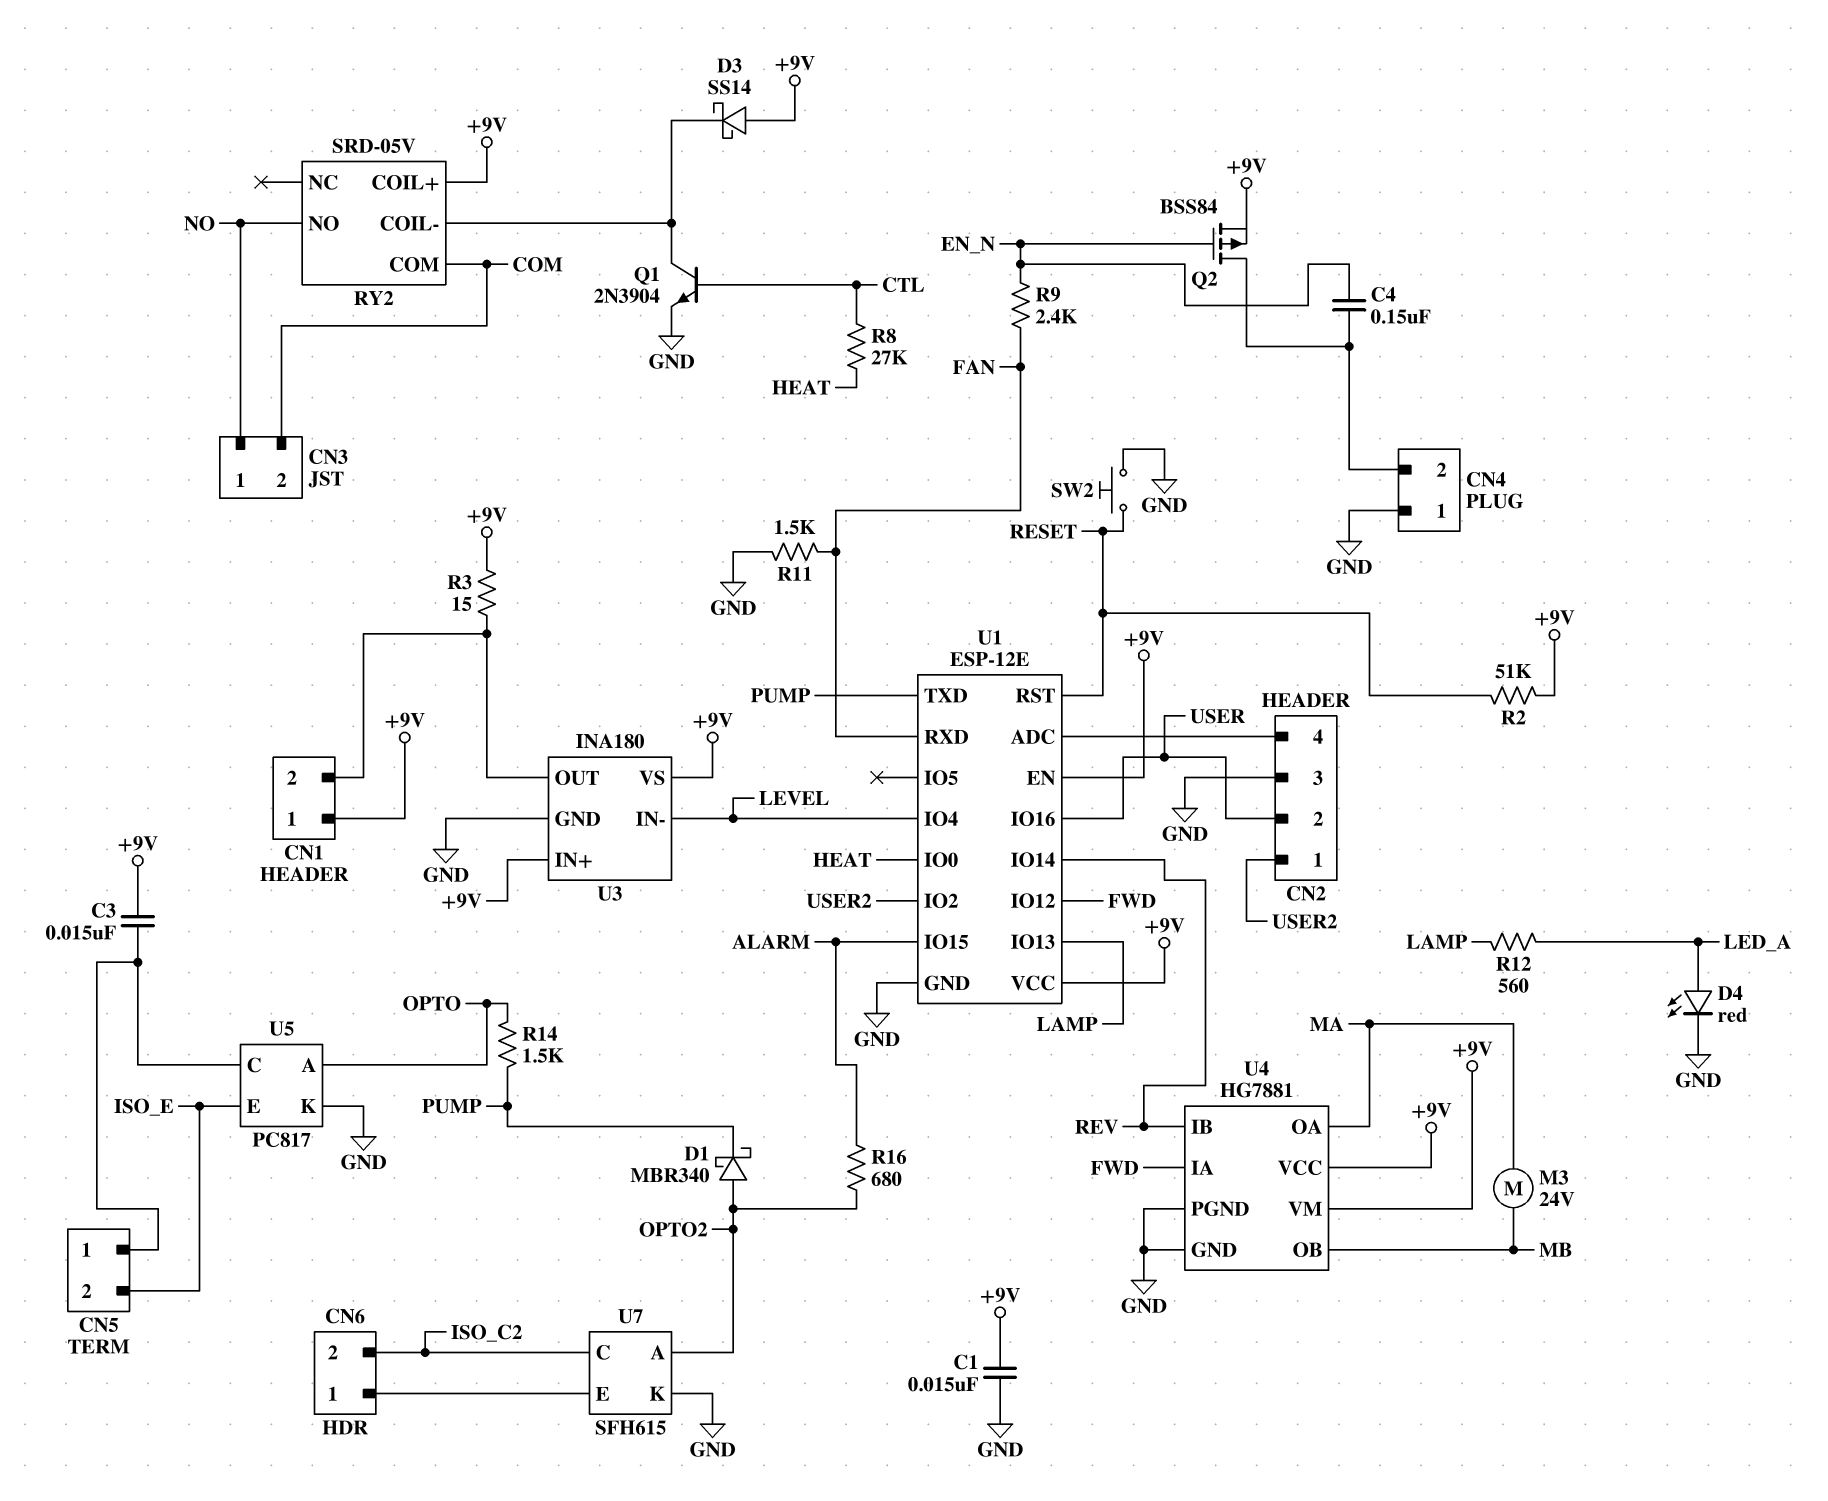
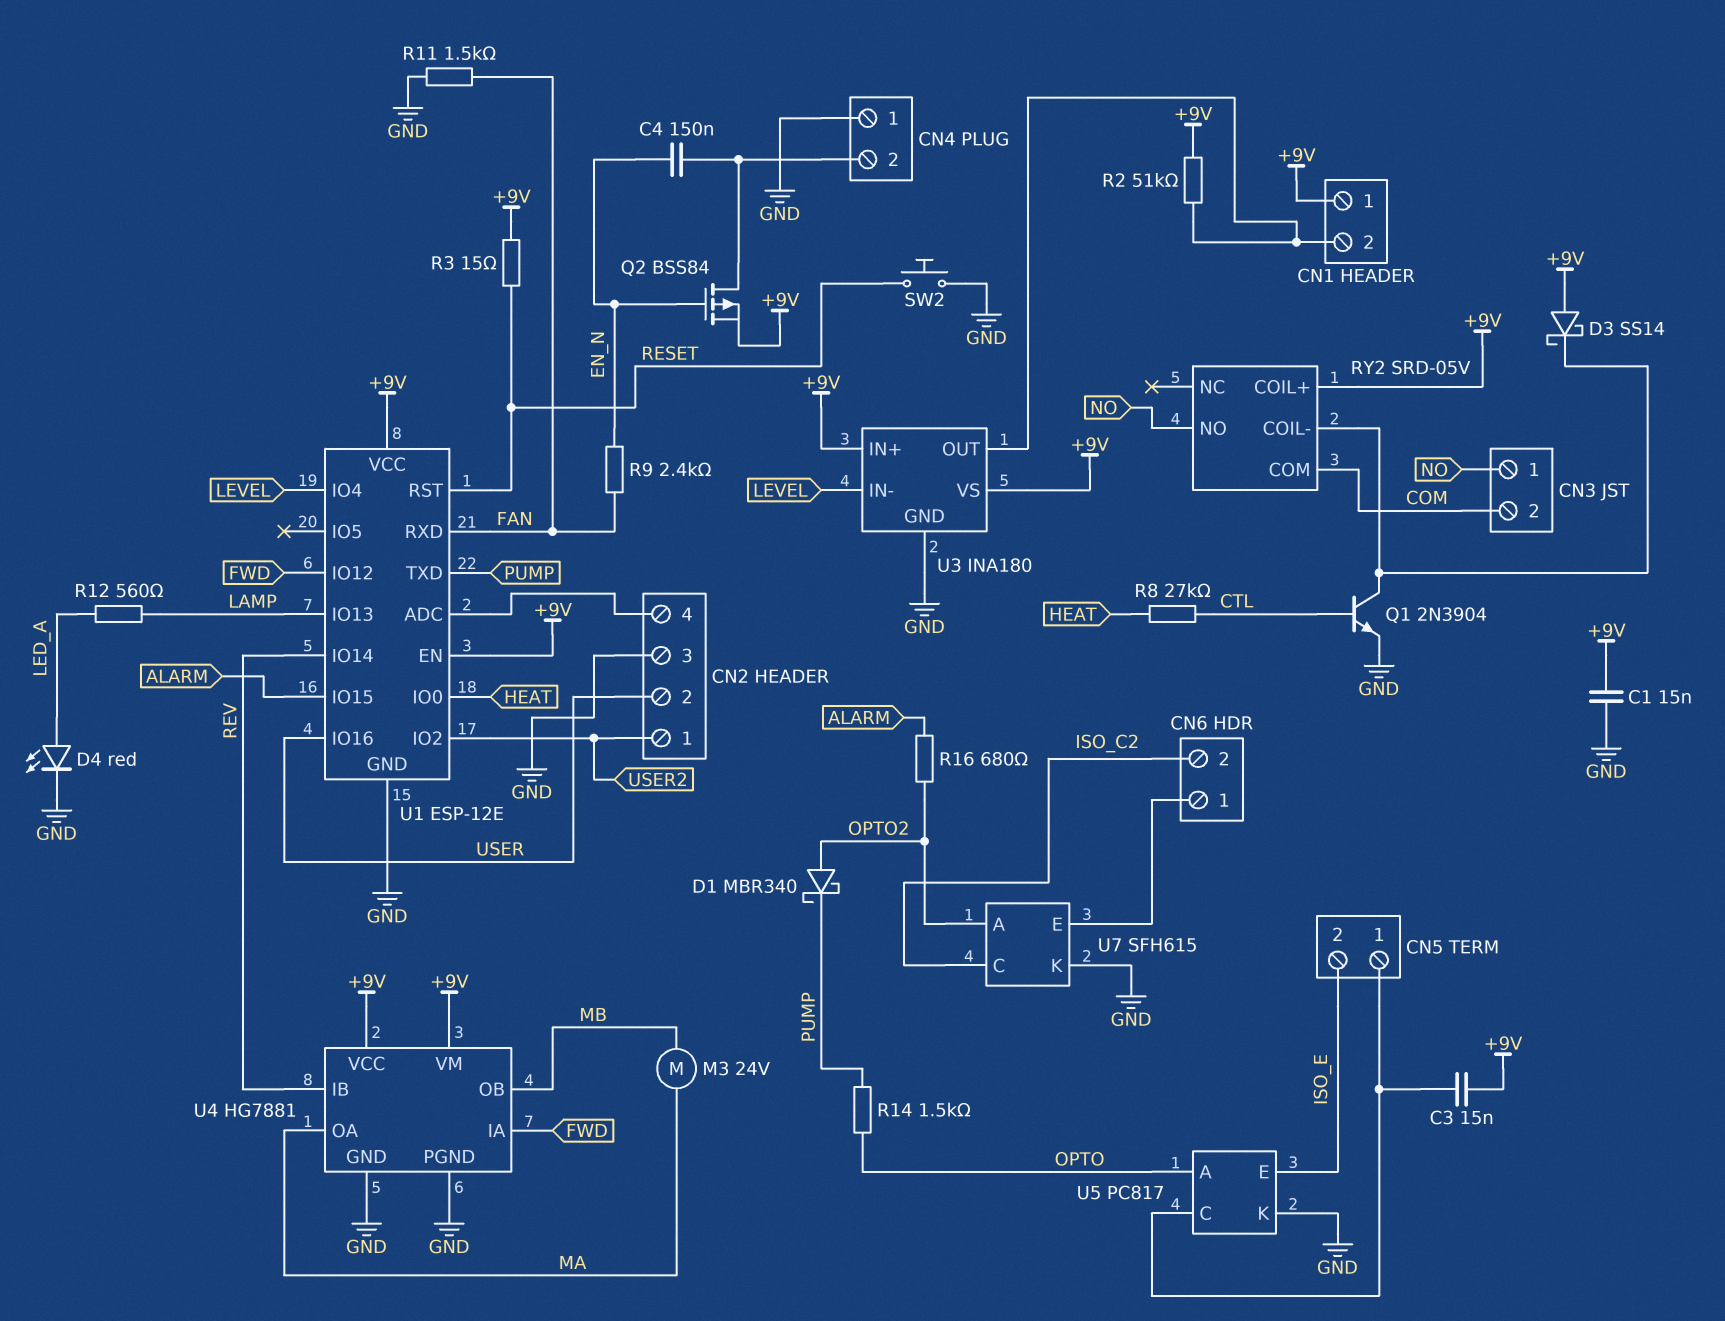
R2: 51k (+9V, RESET) -> 51k (+9V, CN1/2)
R3: 15 (+9V, CN1/2) -> 15 (+9V, RESET)

